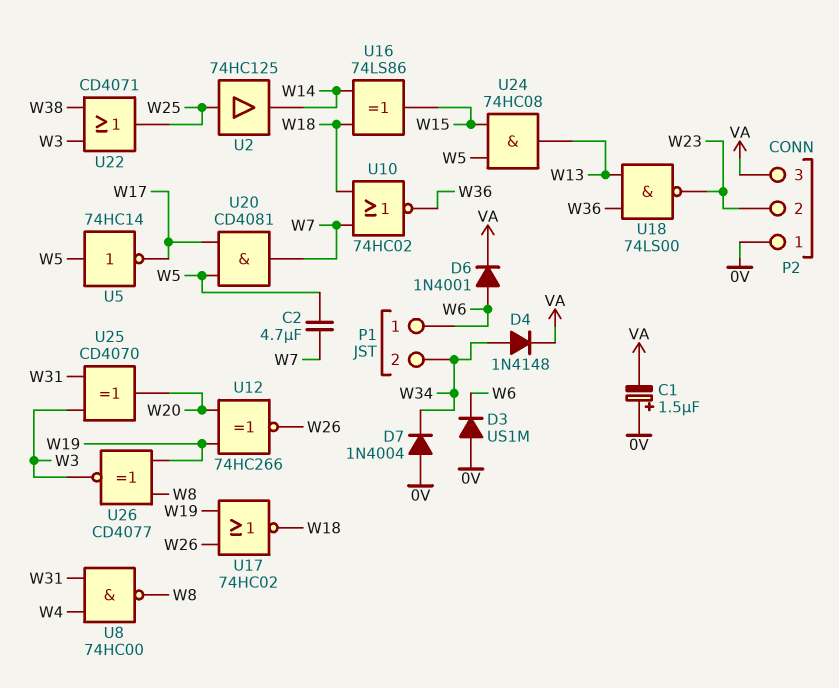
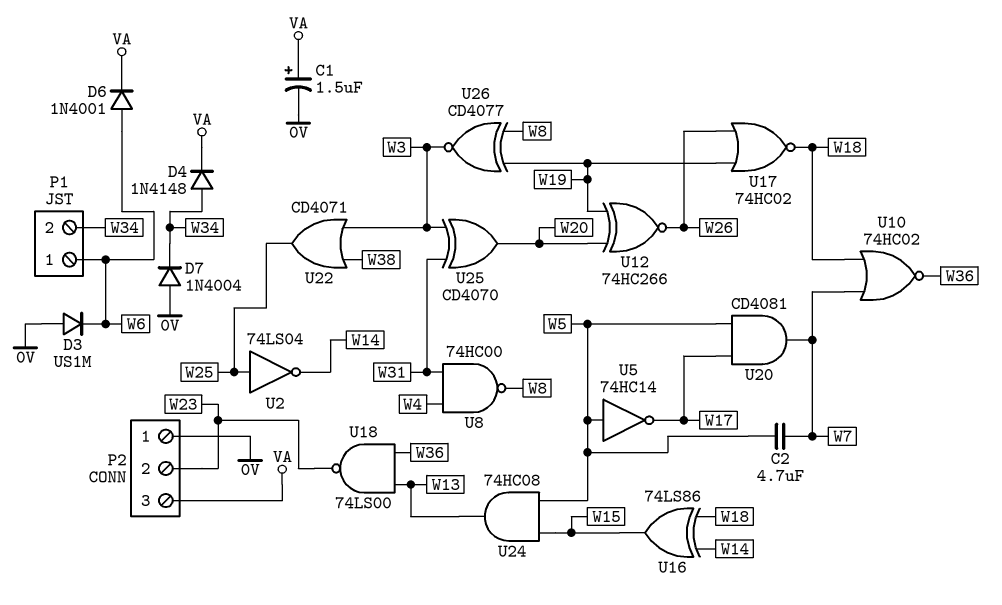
C1: 1.5uF (plus 0V, minus VA) -> 1.5uF (plus VA, minus 0V)
U2: buffer 74HC125 (in W25, out W14) -> NOT 74LS04 (in W25, out W14)

